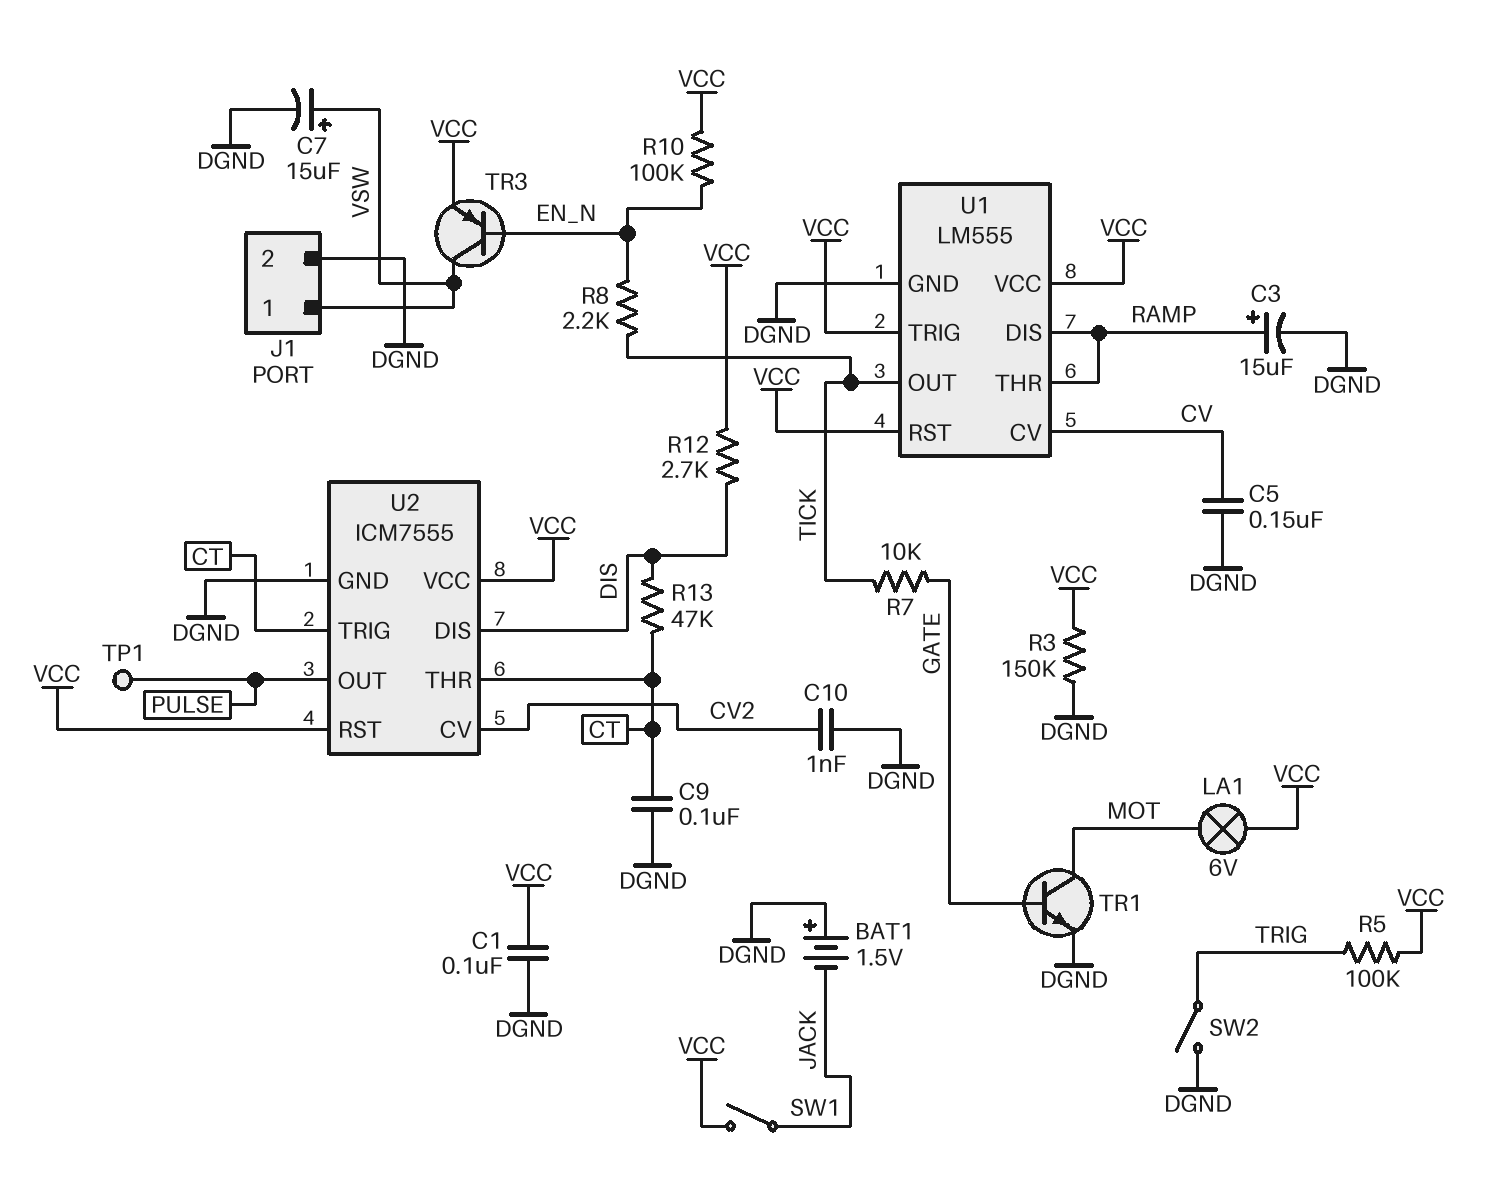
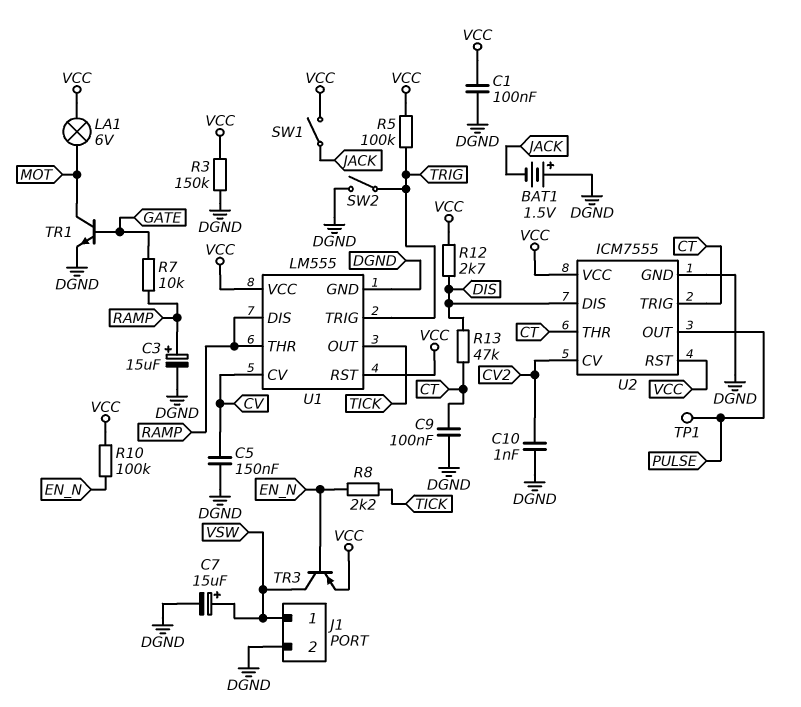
R7: 10k (GATE, TICK) -> 10k (GATE, RAMP)
U1 pin TRIG: VCC -> TRIG

